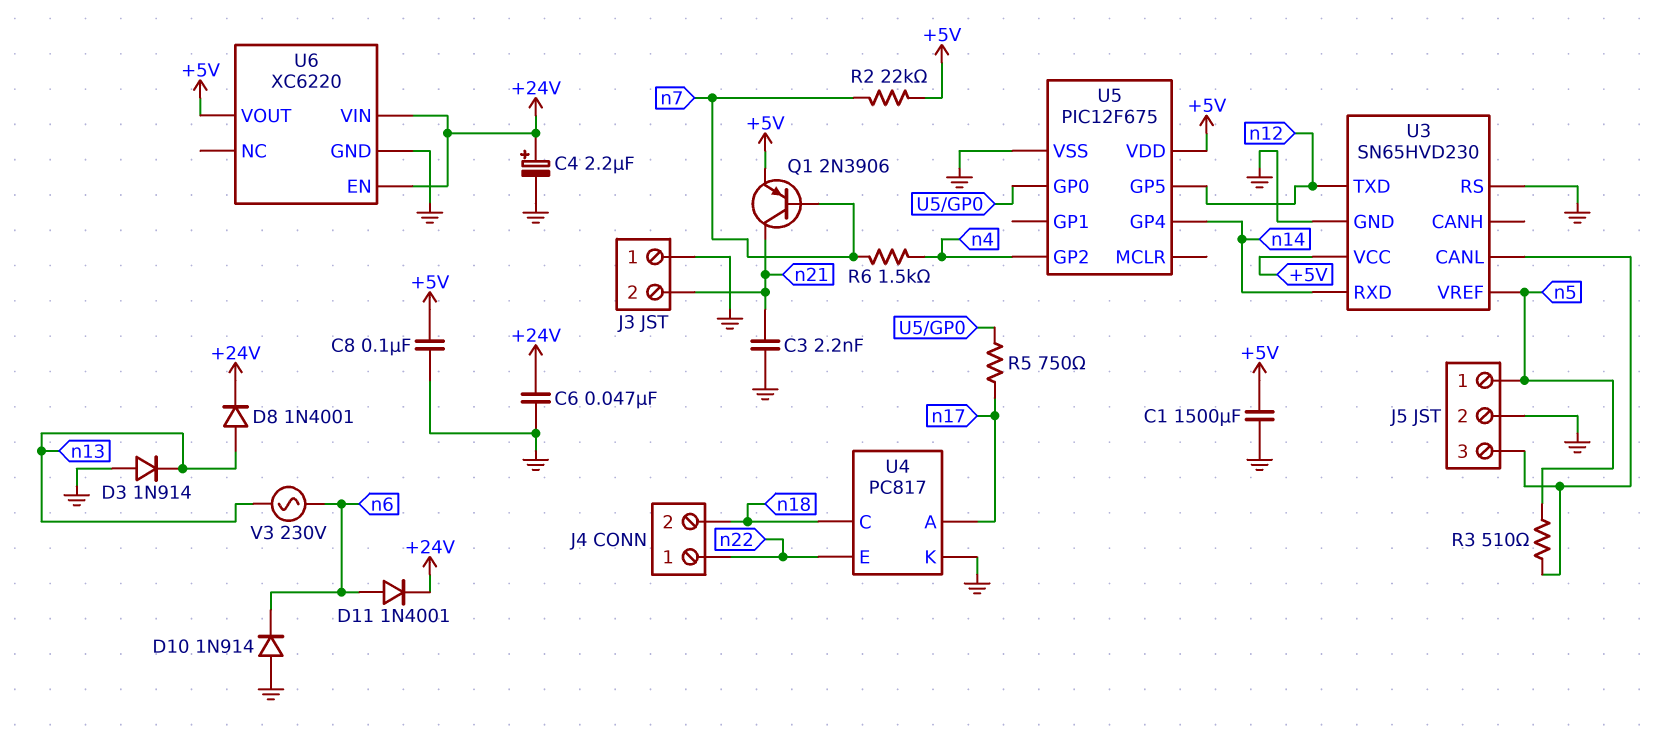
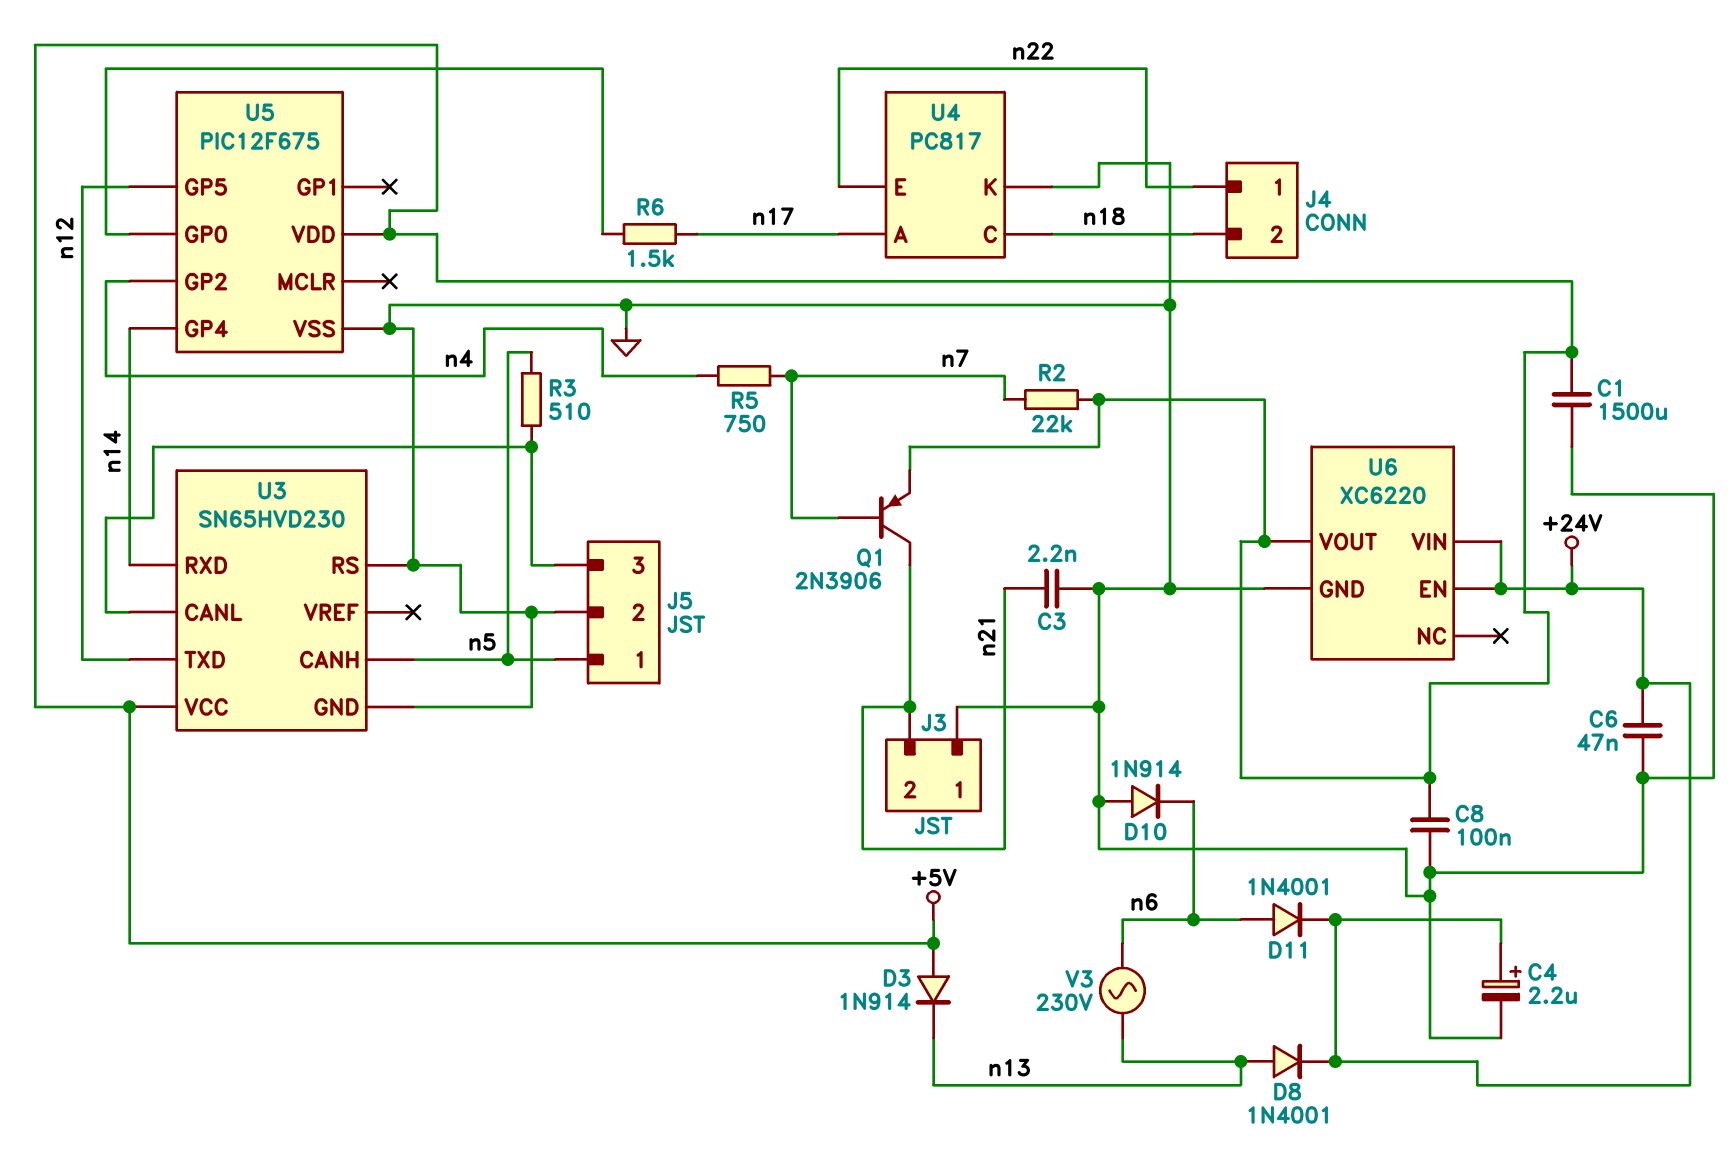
D3: diode 1N914 (A GND, K n13) -> diode 1N914 (A +5V, K n13)
R5: 750 (U5/GP0, n17) -> 750 (n4, n7)
R6: 1.5k (n4, n7) -> 1.5k (U5/GP0, n17)
U3 pin CANH: none -> n5
U3 pin VREF: n5 -> none

